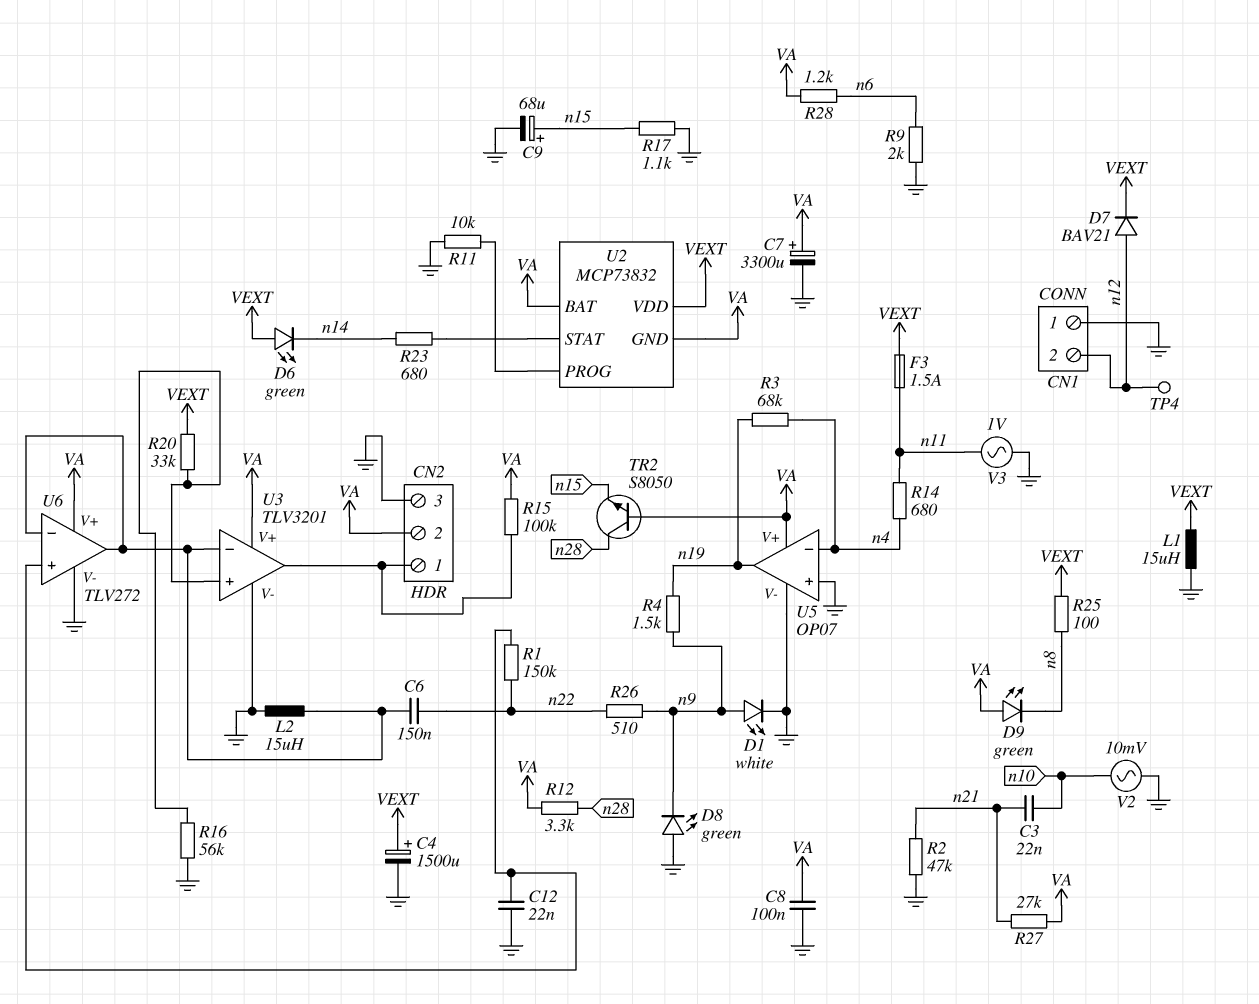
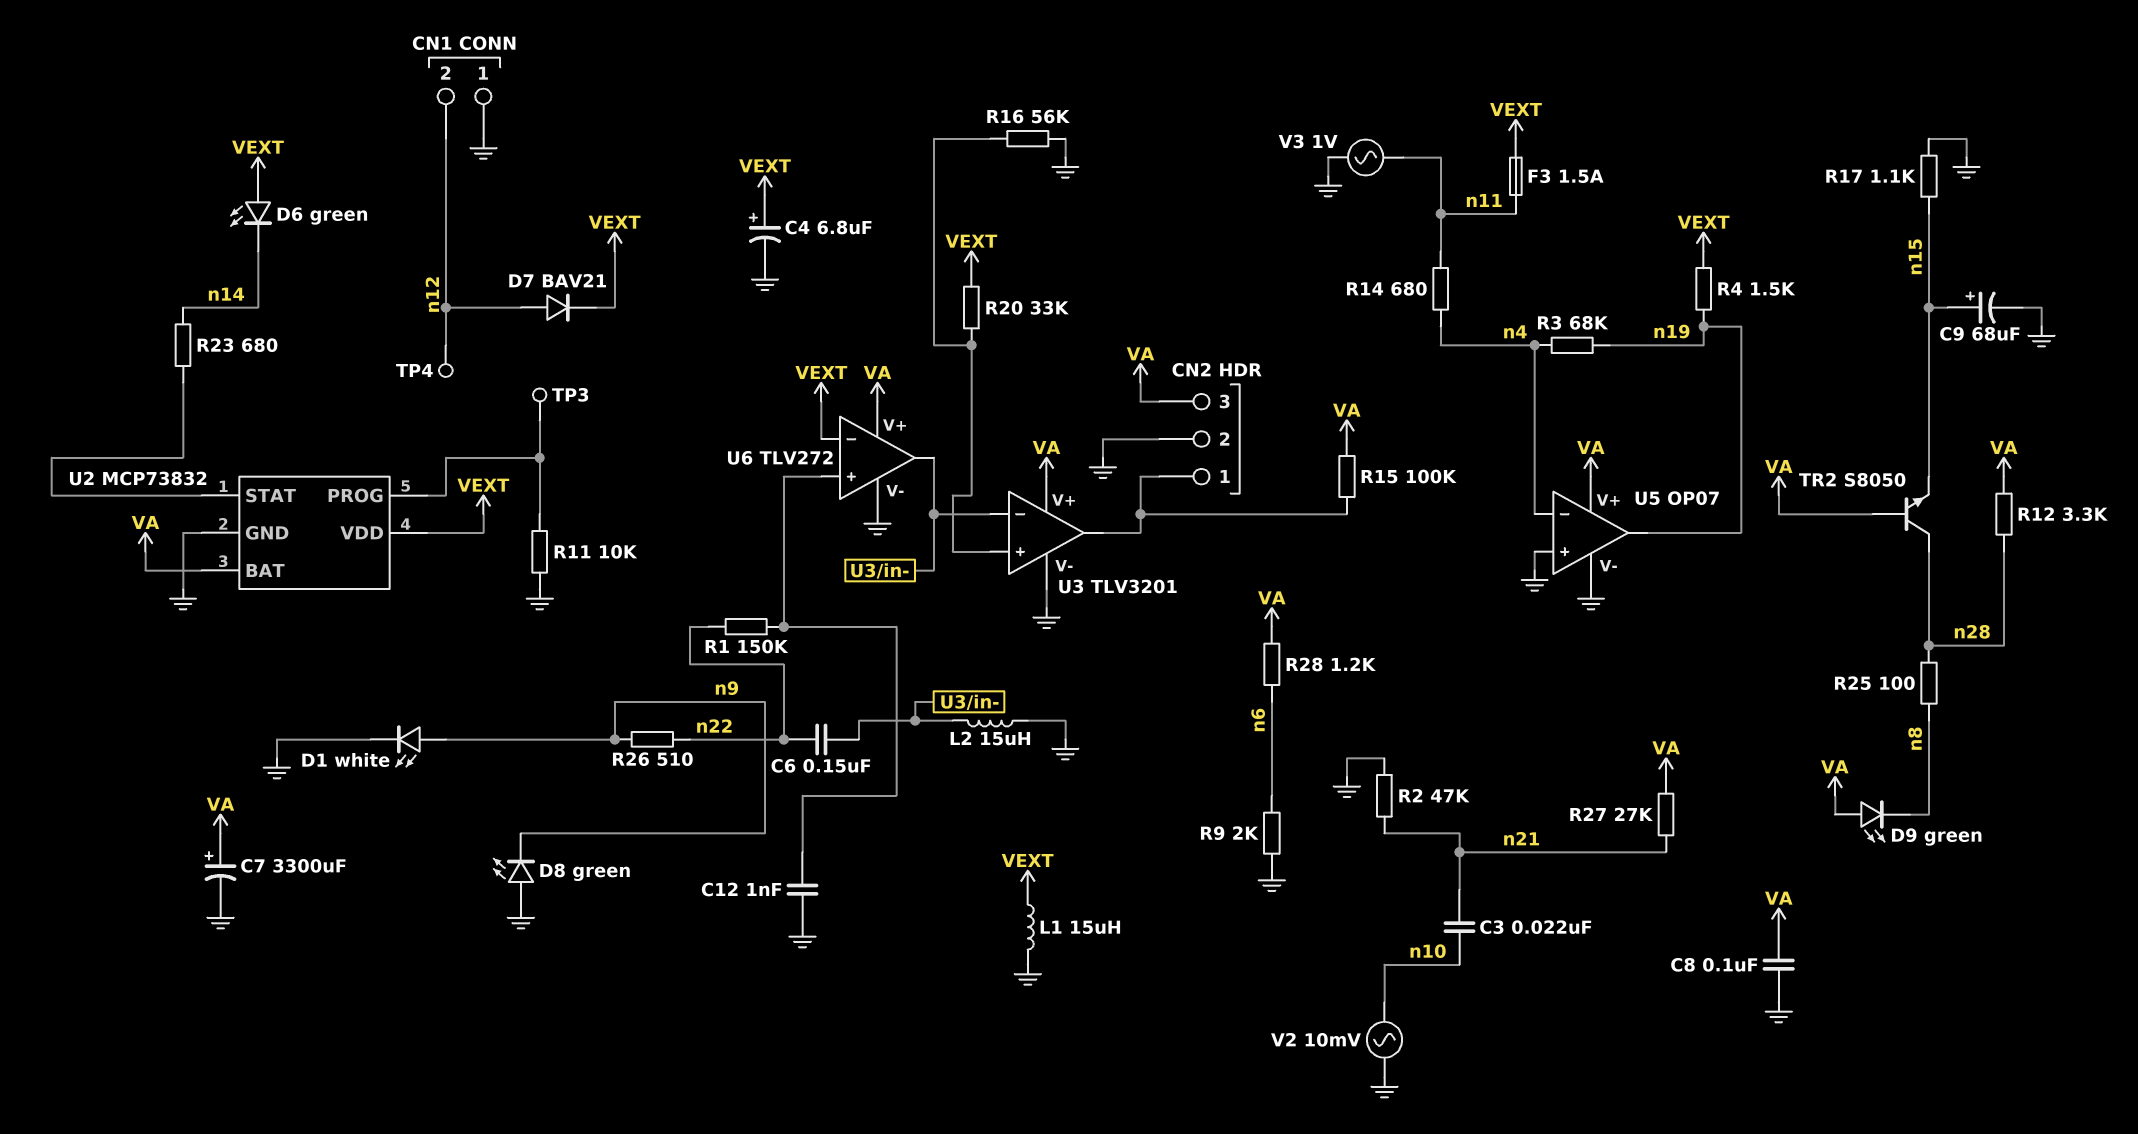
C4: 1500uF (plus VEXT, minus GND) -> 6.8uF (plus VEXT, minus GND)
C12: 22nF (GND, U6/in+) -> 1nF (GND, U6/in+)
CN2 pin 2: VA -> GND
CN2 pin 3: GND -> VA
R4: 1.5k (n9, n19) -> 1.5k (VEXT, n19)
R25: 100 (VEXT, n8) -> 100 (n8, n28)
TP3: none -> test point (U2/PROG)
U2 pin GND: VA -> GND
U6 pin in-: U3/in- -> VEXT

